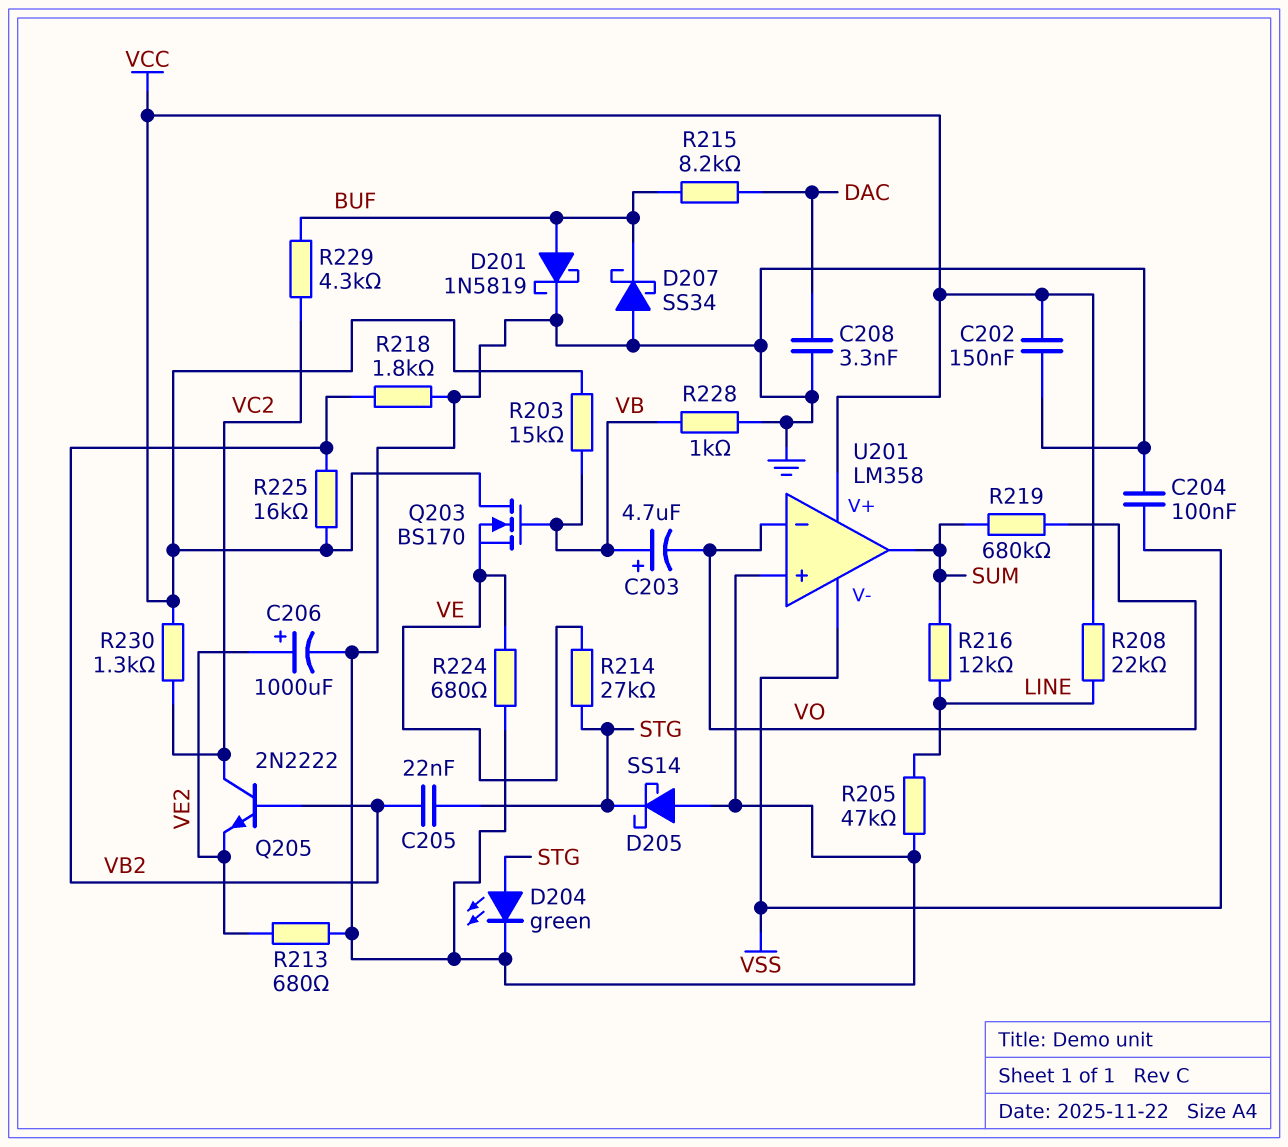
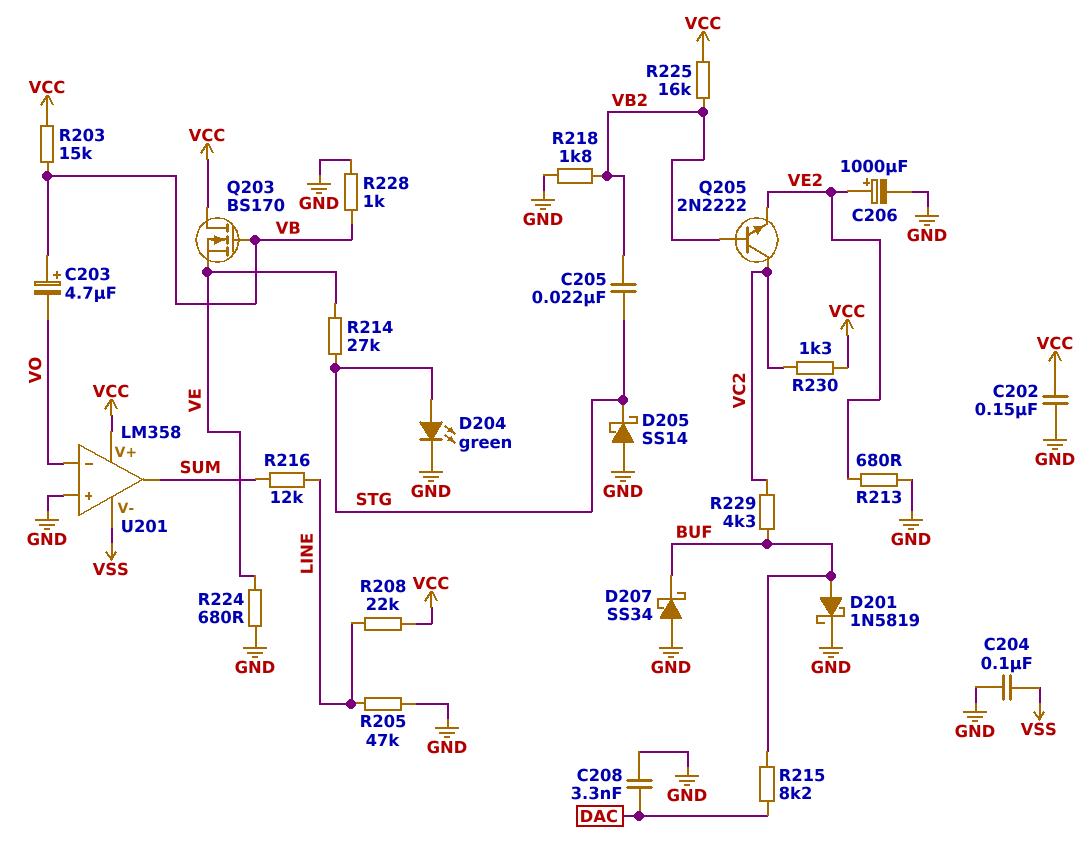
R219: 680k (SUM, VO) -> none

